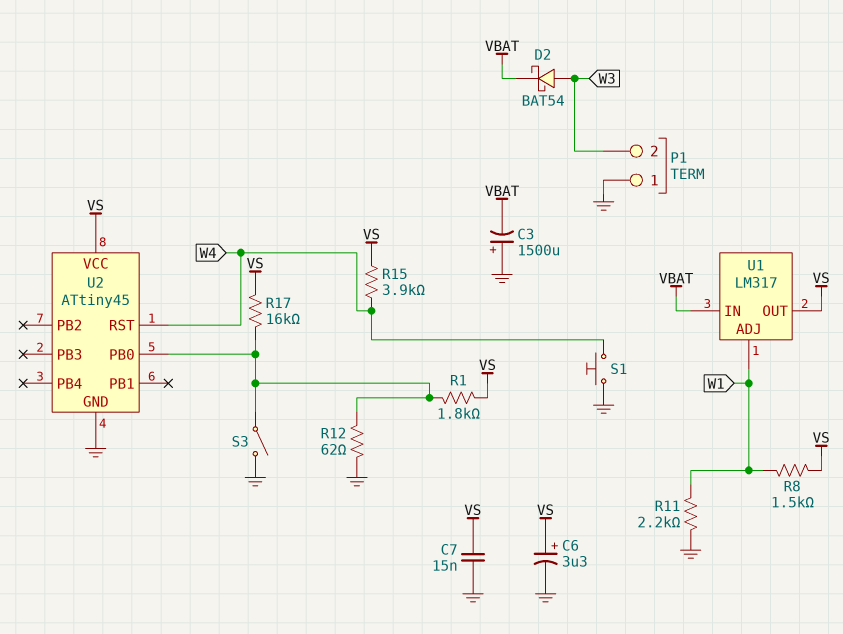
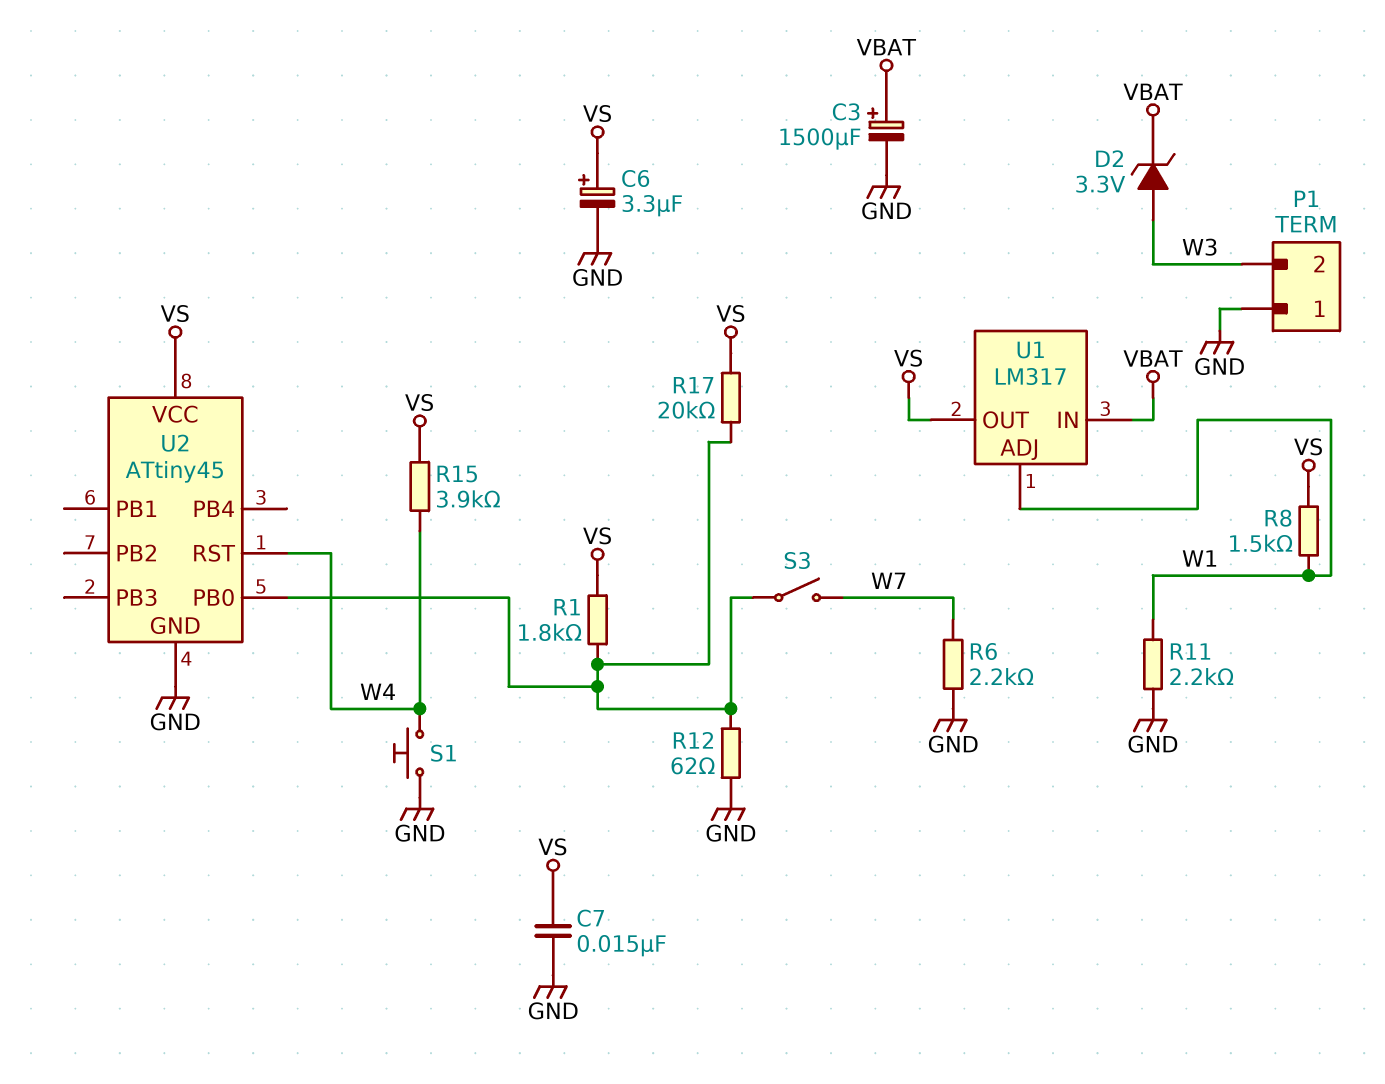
C3: 1500uF (plus GND, minus VBAT) -> 1500uF (plus VBAT, minus GND)
D2: schottky BAT54 (A W3, K VBAT) -> zener 3.3V (A W3, K VBAT)
R6: none -> 2.2k (GND, W7)
R17: 16k (U2/PB0, VS) -> 20k (U2/PB0, VS)
S3: switch (GND, U2/PB0) -> switch (U2/PB0, W7)

